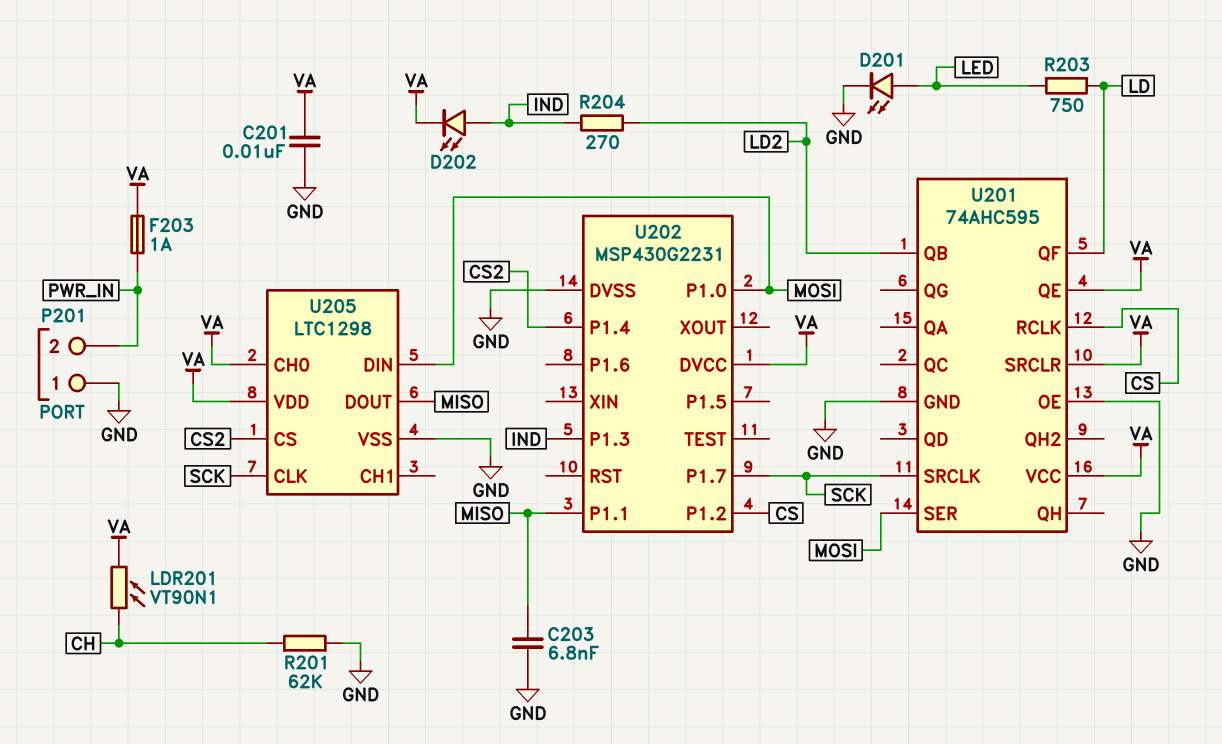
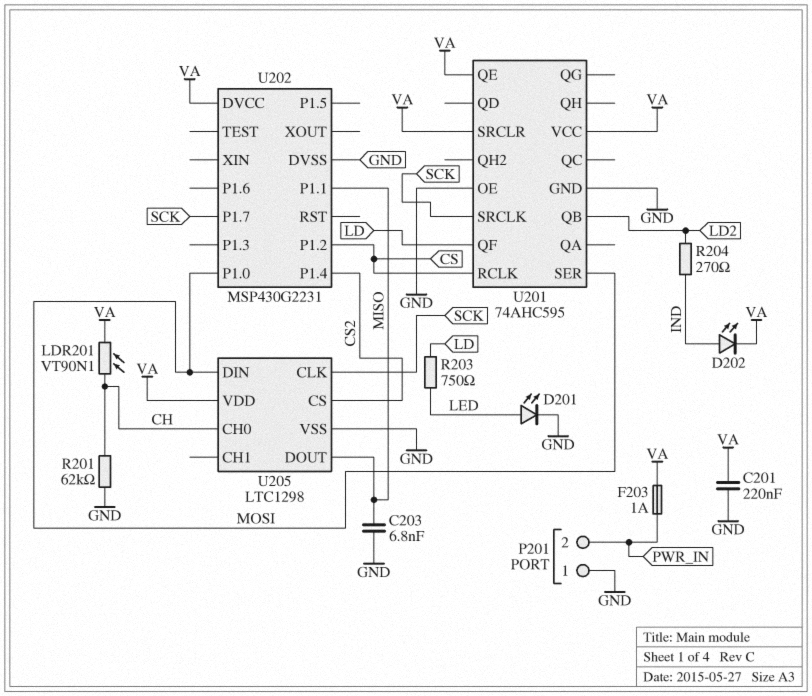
C201: 10nF (GND, VA) -> 220nF (GND, VA)
U202 pin P1.3: IND -> none
U205 pin CH0: VA -> CH

